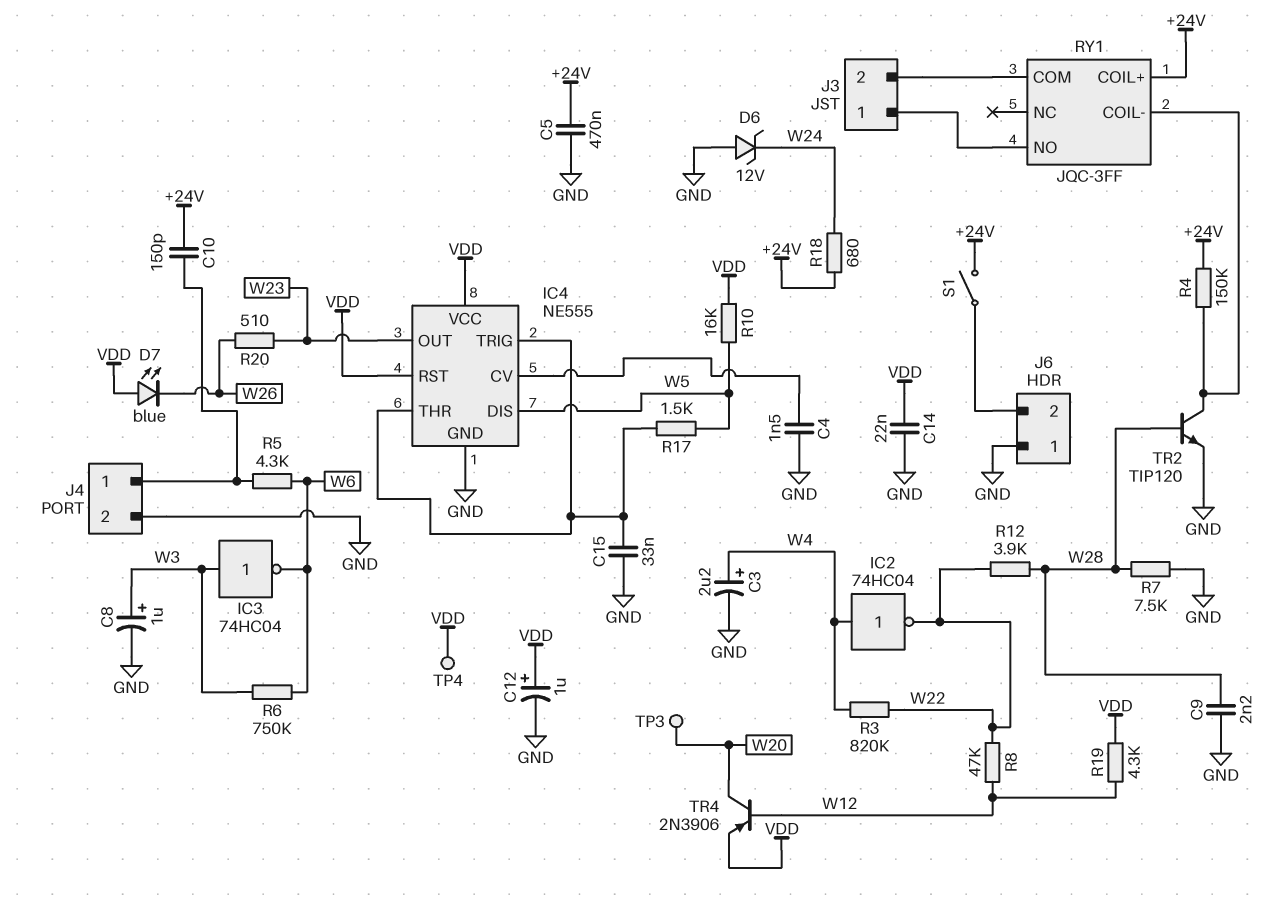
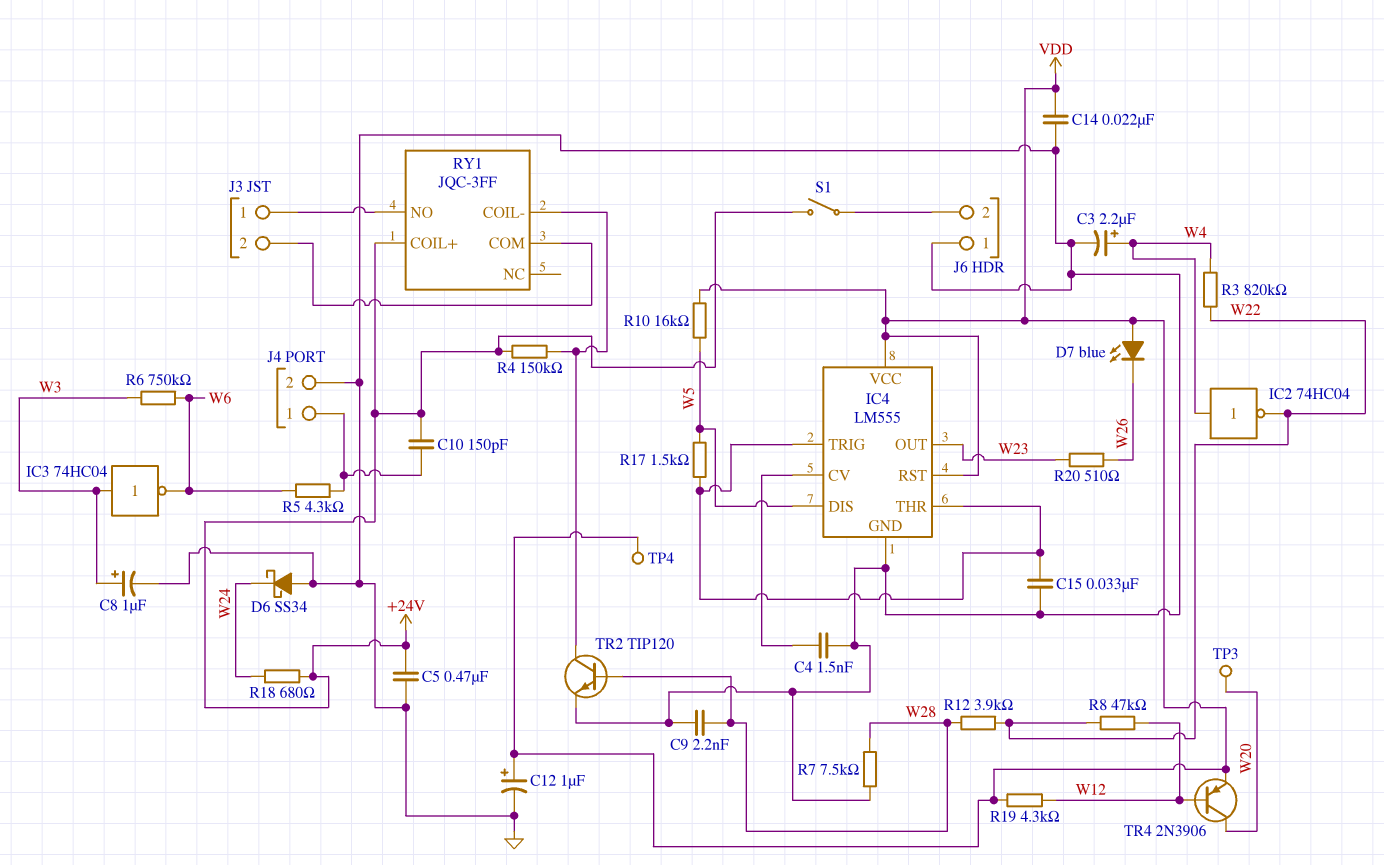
D6: zener 12V (A GND, K W24) -> schottky SS34 (A GND, K W24)
IC4: NE555 -> LM555

